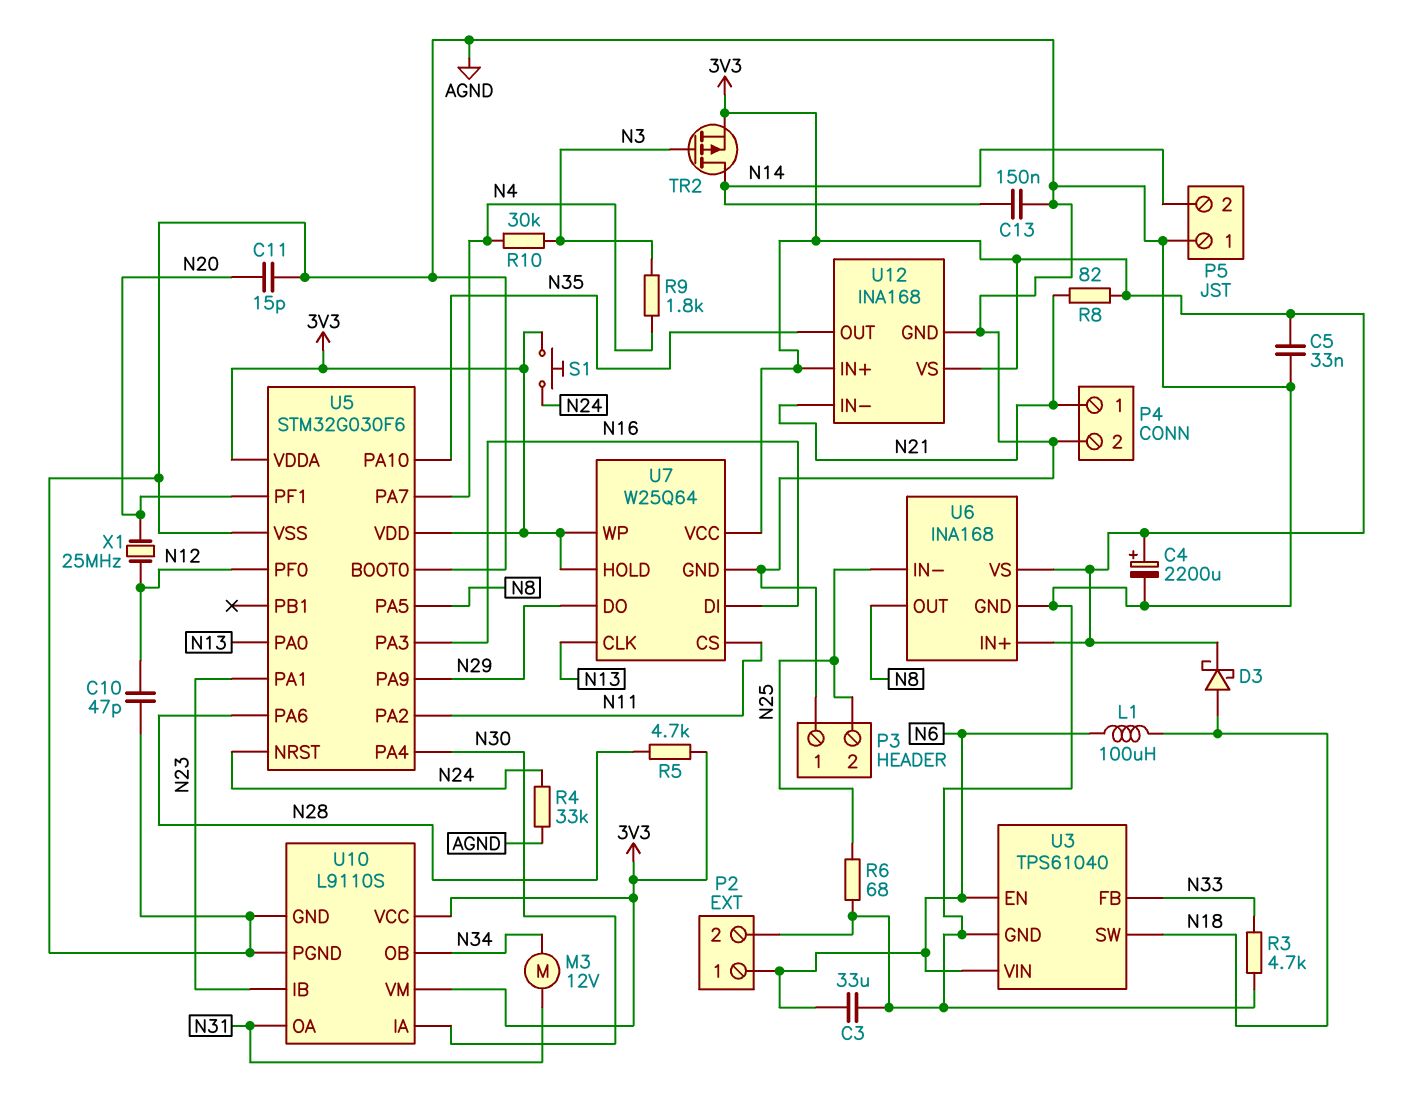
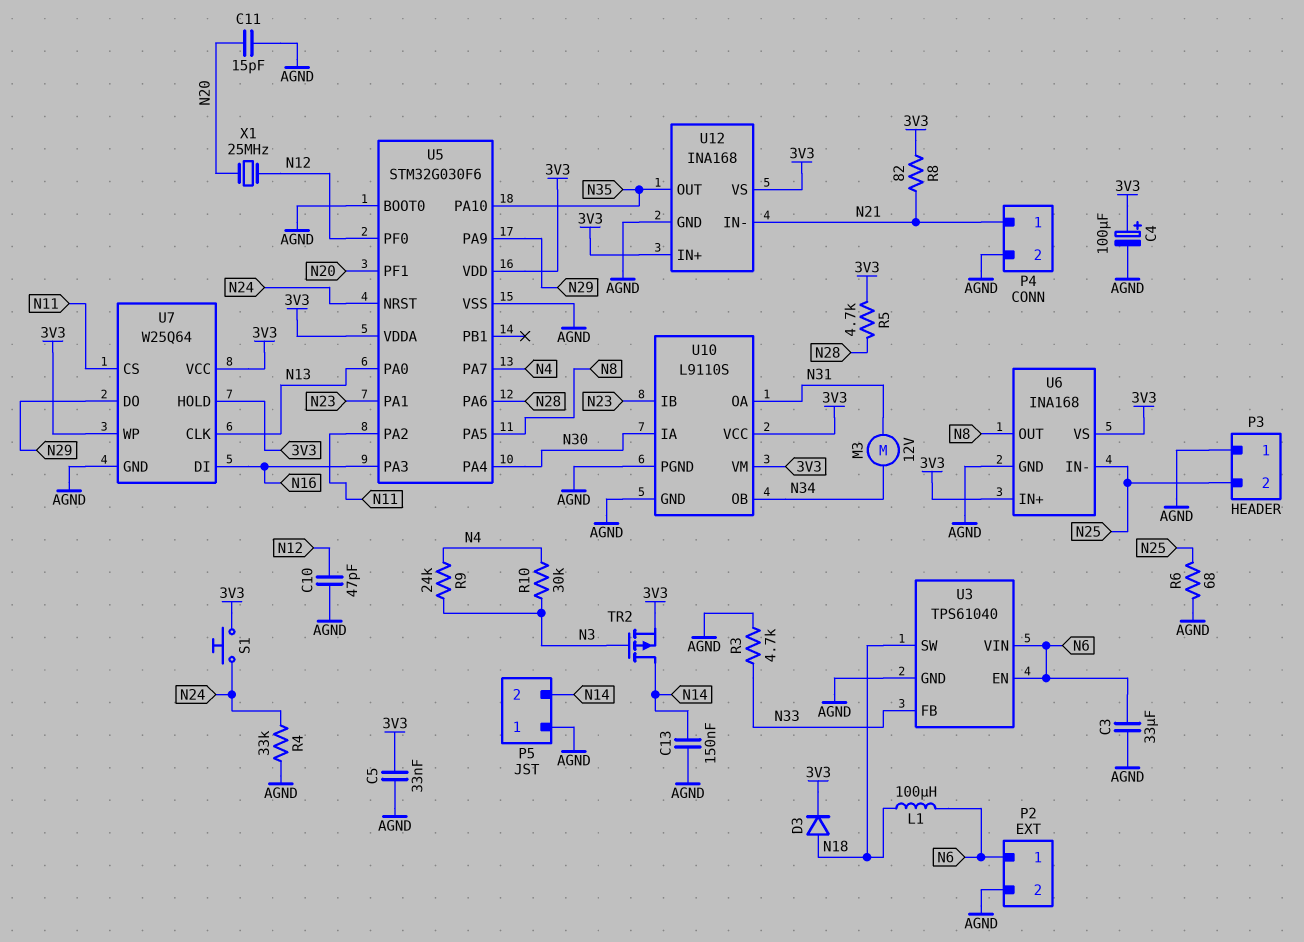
C4: 2200uF (plus 3V3, minus AGND) -> 100uF (plus 3V3, minus AGND)
D3: schottky (A N18, K 3V3) -> diode (A N18, K 3V3)
R9: 1.8k (N3, N4) -> 24k (N3, N4)

